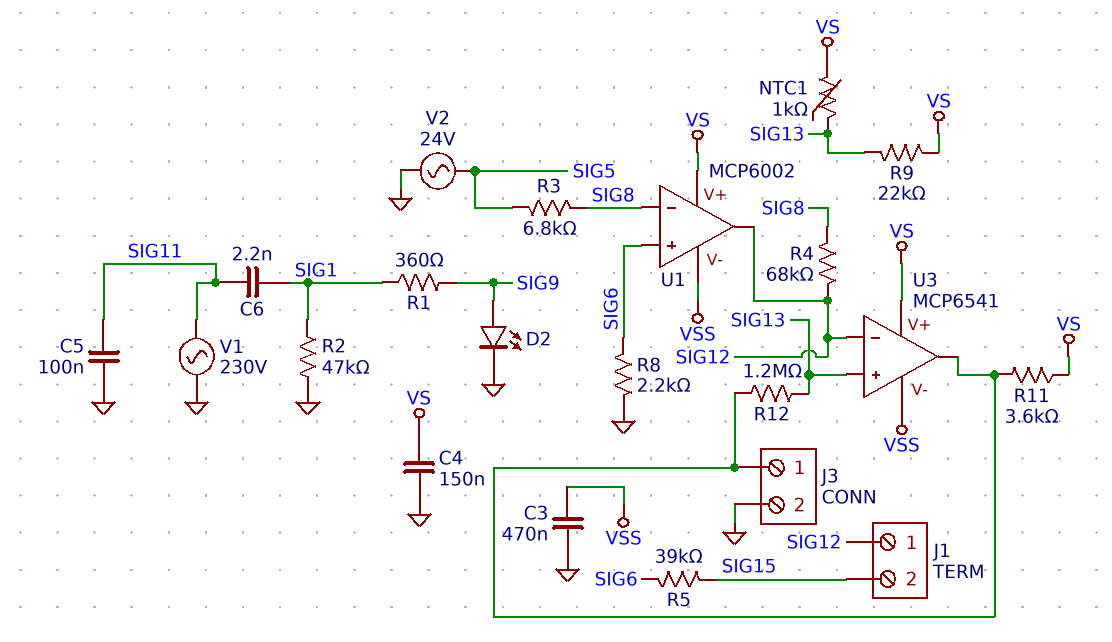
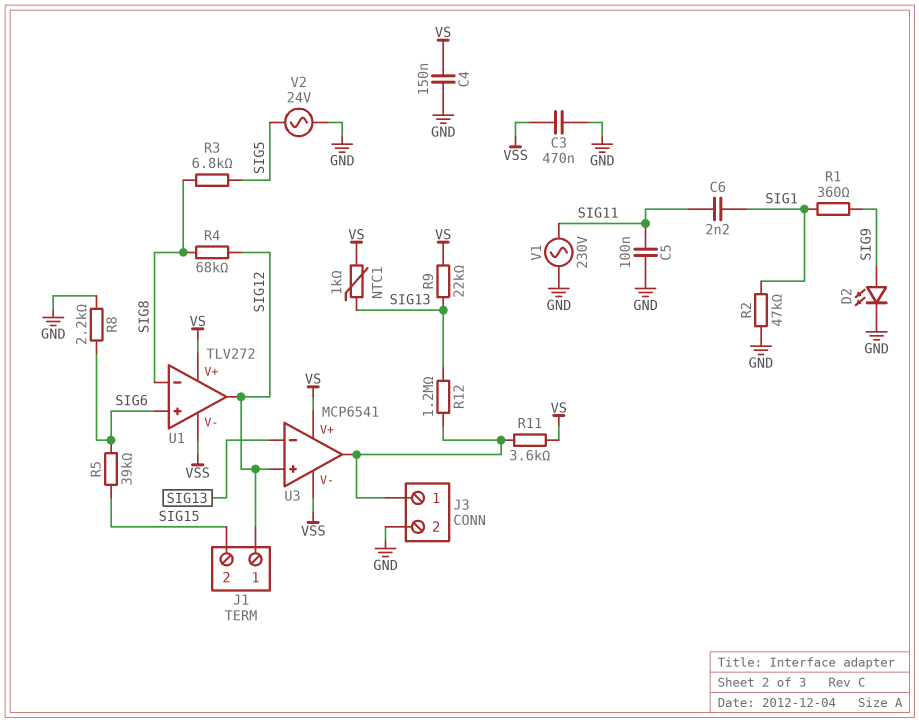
U1: MCP6002 -> TLV272
U3 pin in+: SIG13 -> SIG12
U3 pin in-: SIG12 -> SIG13

